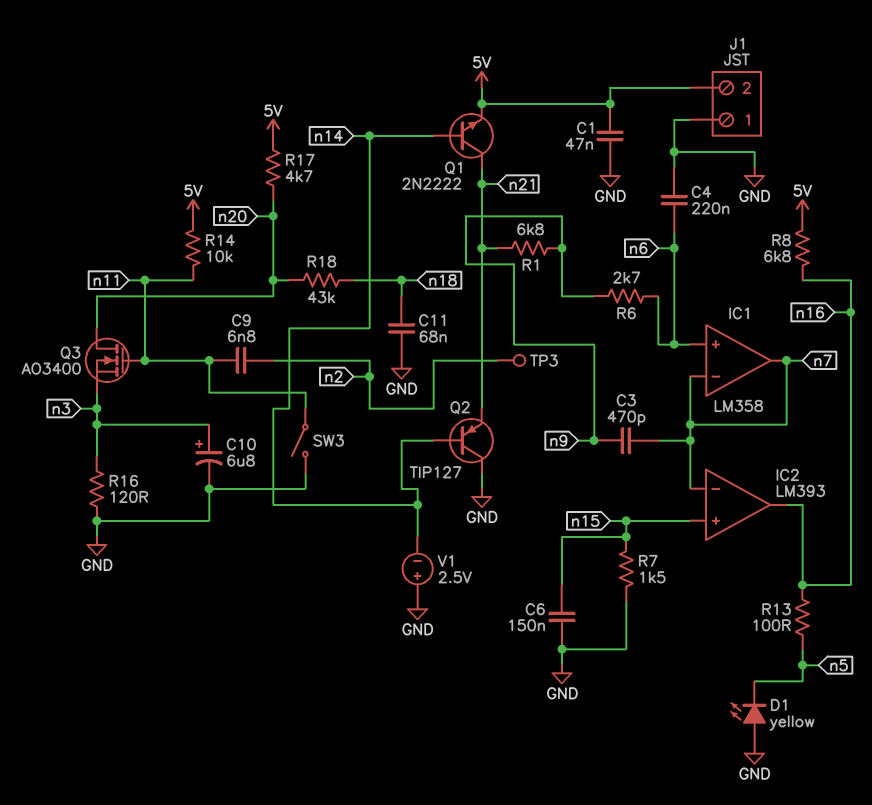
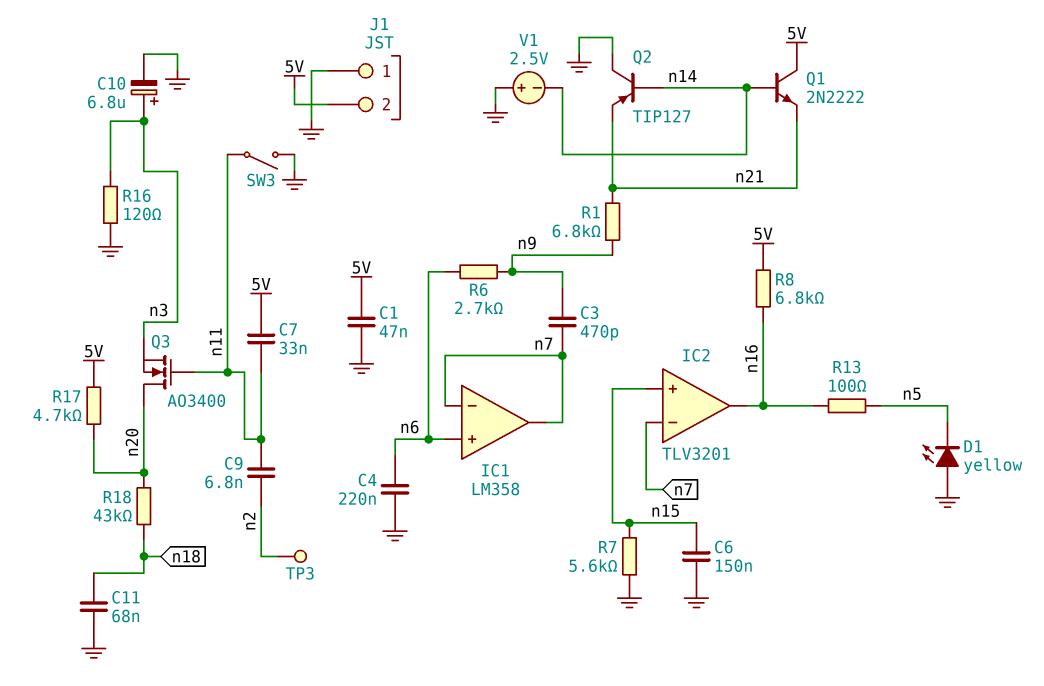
C7: none -> 33nF (5V, n11)
IC2: LM393 -> TLV3201
Q1: NPN 2N2222 (B n14, C n21, E 5V) -> NPN 2N2222 (B n14, C 5V, E n21)
R7: 1.5k (GND, n15) -> 5.6k (GND, n15)
R14: 10k (5V, n11) -> none

